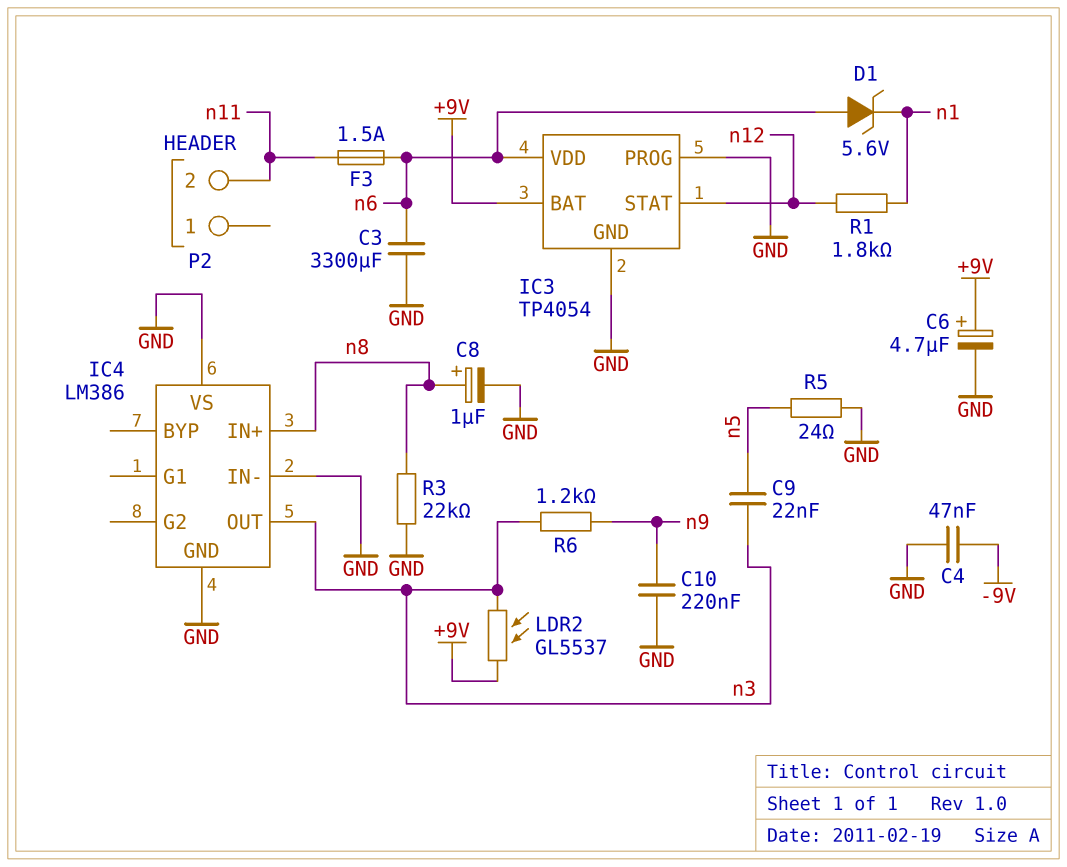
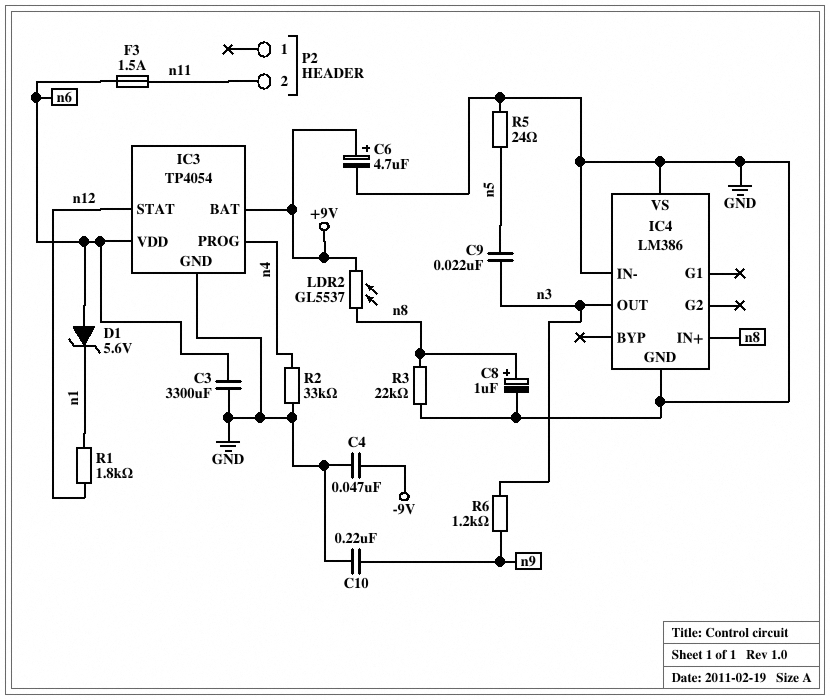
IC3 pin PROG: GND -> n4
LDR2: GL5537 (+9V, n3) -> GL5537 (+9V, n8)
R2: none -> 33k (GND, n4)

